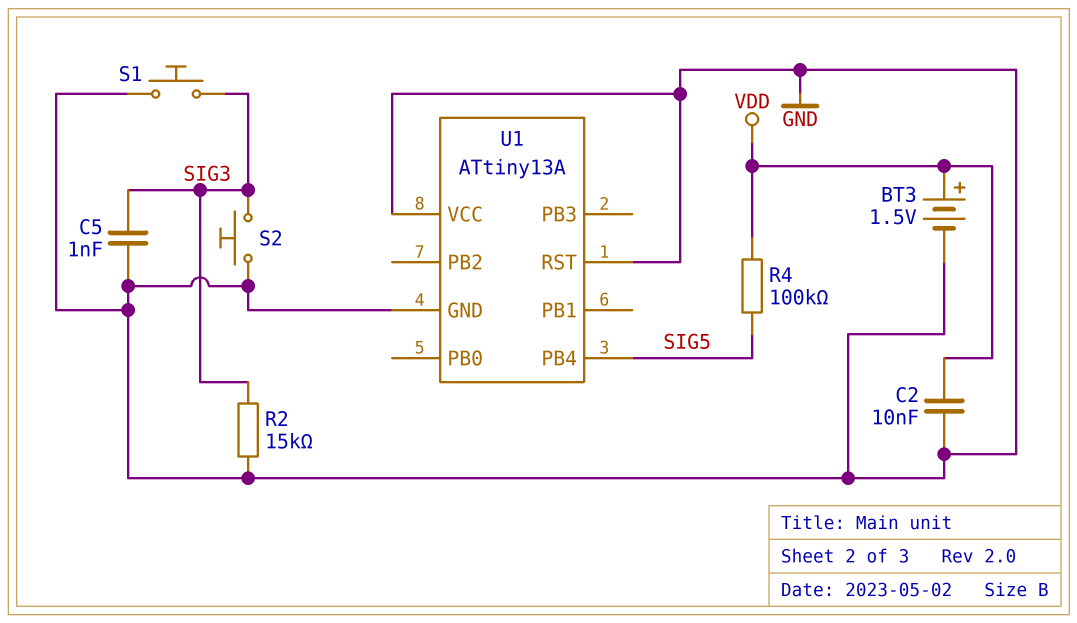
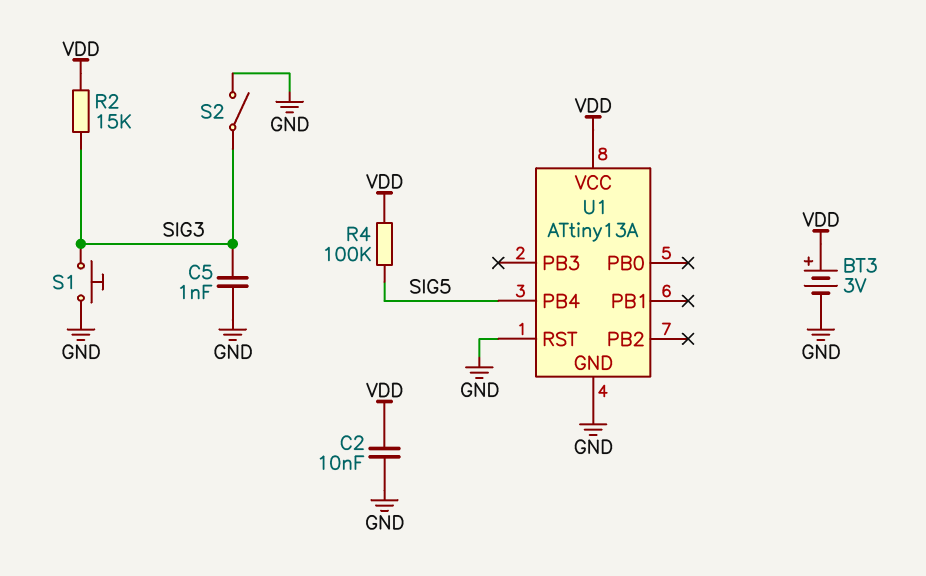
BT3: 1.5V (plus VDD, minus GND) -> 3V (plus VDD, minus GND)
R2: 15k (GND, SIG3) -> 15k (SIG3, VDD)
S2: button (GND, SIG3) -> switch (GND, SIG3)
U1 pin VCC: GND -> VDD

